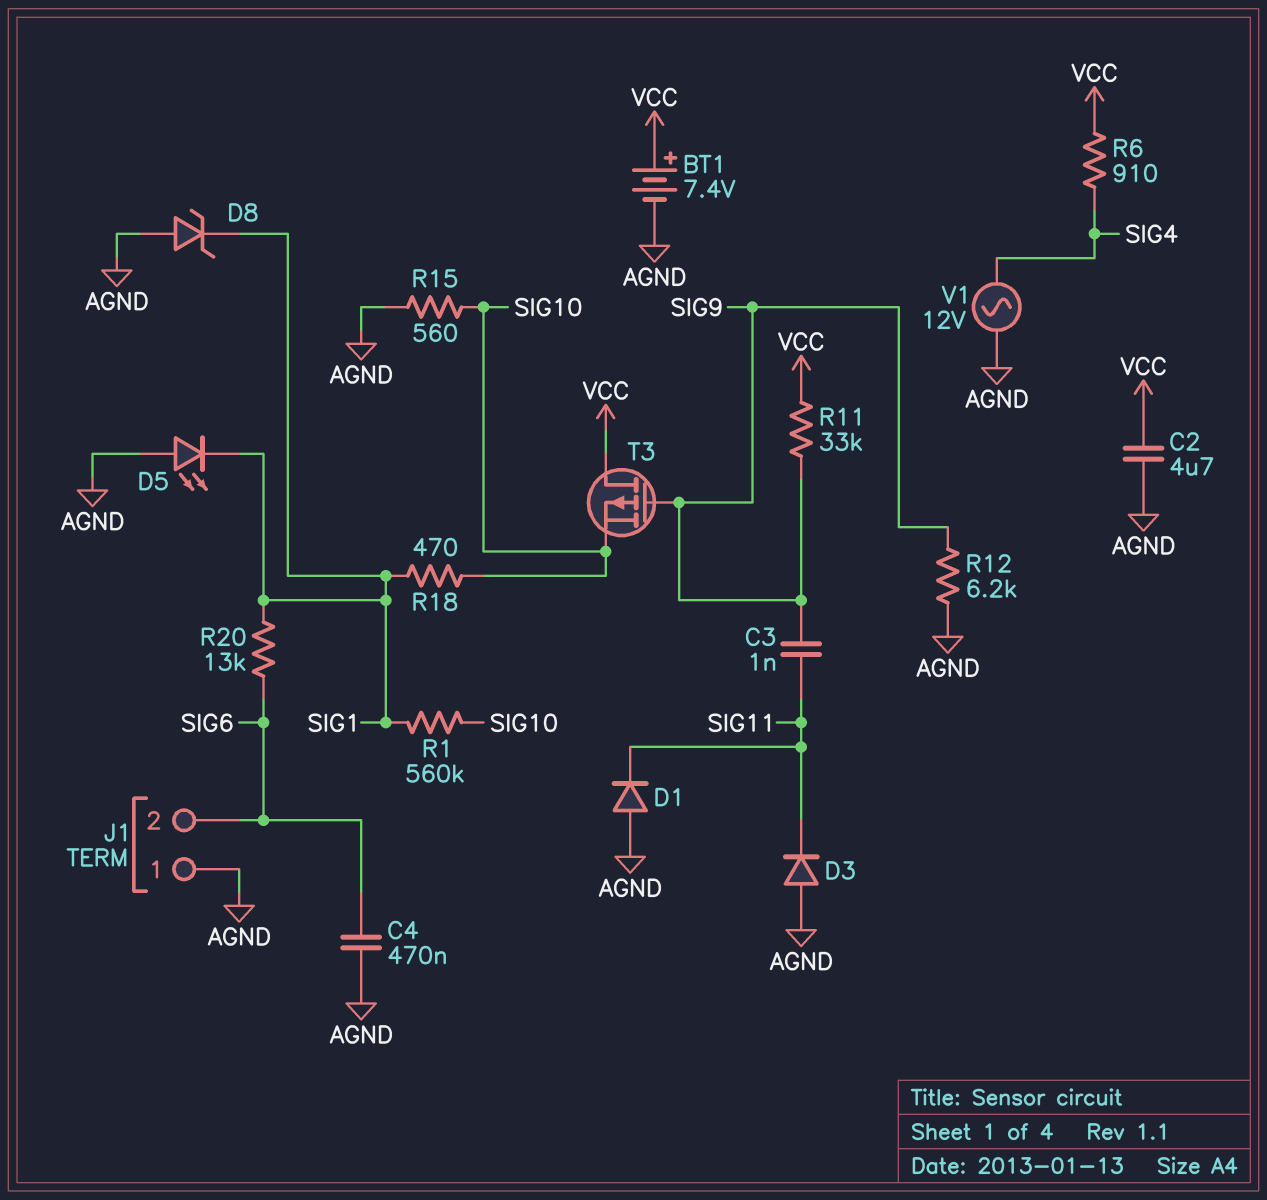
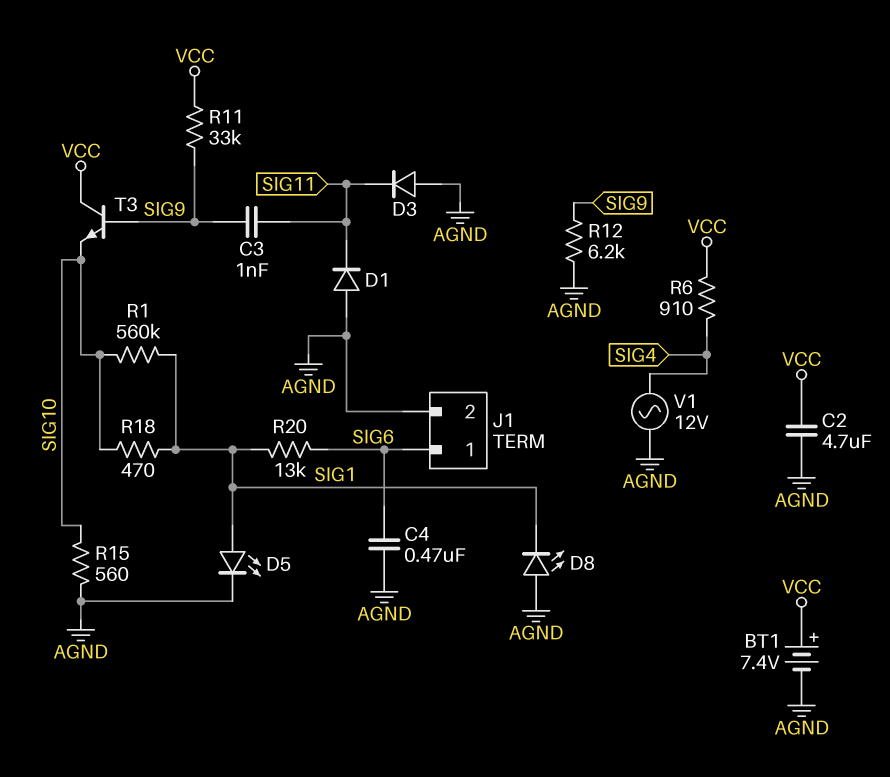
D5: LED (A AGND, K SIG1) -> LED (A SIG1, K AGND)
D8: zener (A AGND, K SIG1) -> LED (A AGND, K SIG1)
J1 pin 1: AGND -> SIG6
J1 pin 2: SIG6 -> AGND
T3: PMOS (G SIG9, D VCC, S SIG10) -> NPN (B SIG9, C VCC, E SIG10)

